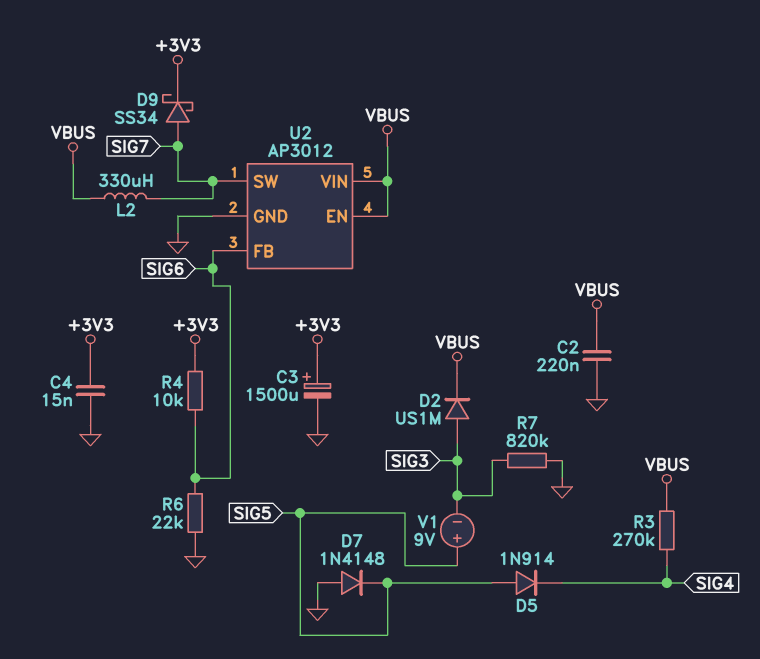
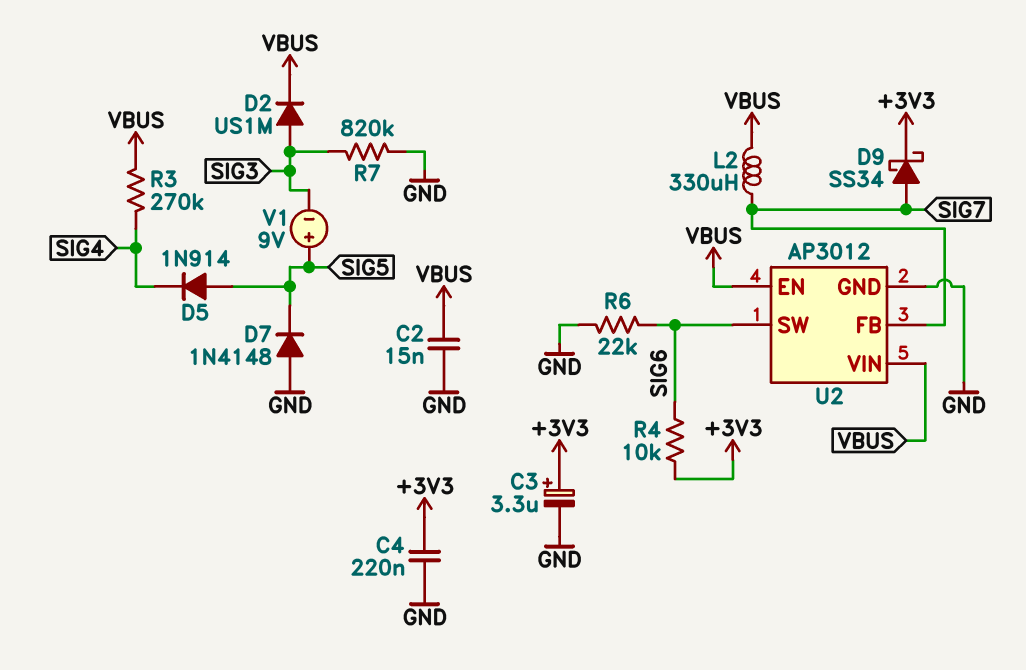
C2: 220nF (GND, VBUS) -> 15nF (GND, VBUS)
C3: 1500uF (plus +3V3, minus GND) -> 3.3uF (plus +3V3, minus GND)
C4: 15nF (+3V3, GND) -> 220nF (+3V3, GND)
U2 pin FB: SIG6 -> SIG7
U2 pin SW: SIG7 -> SIG6

